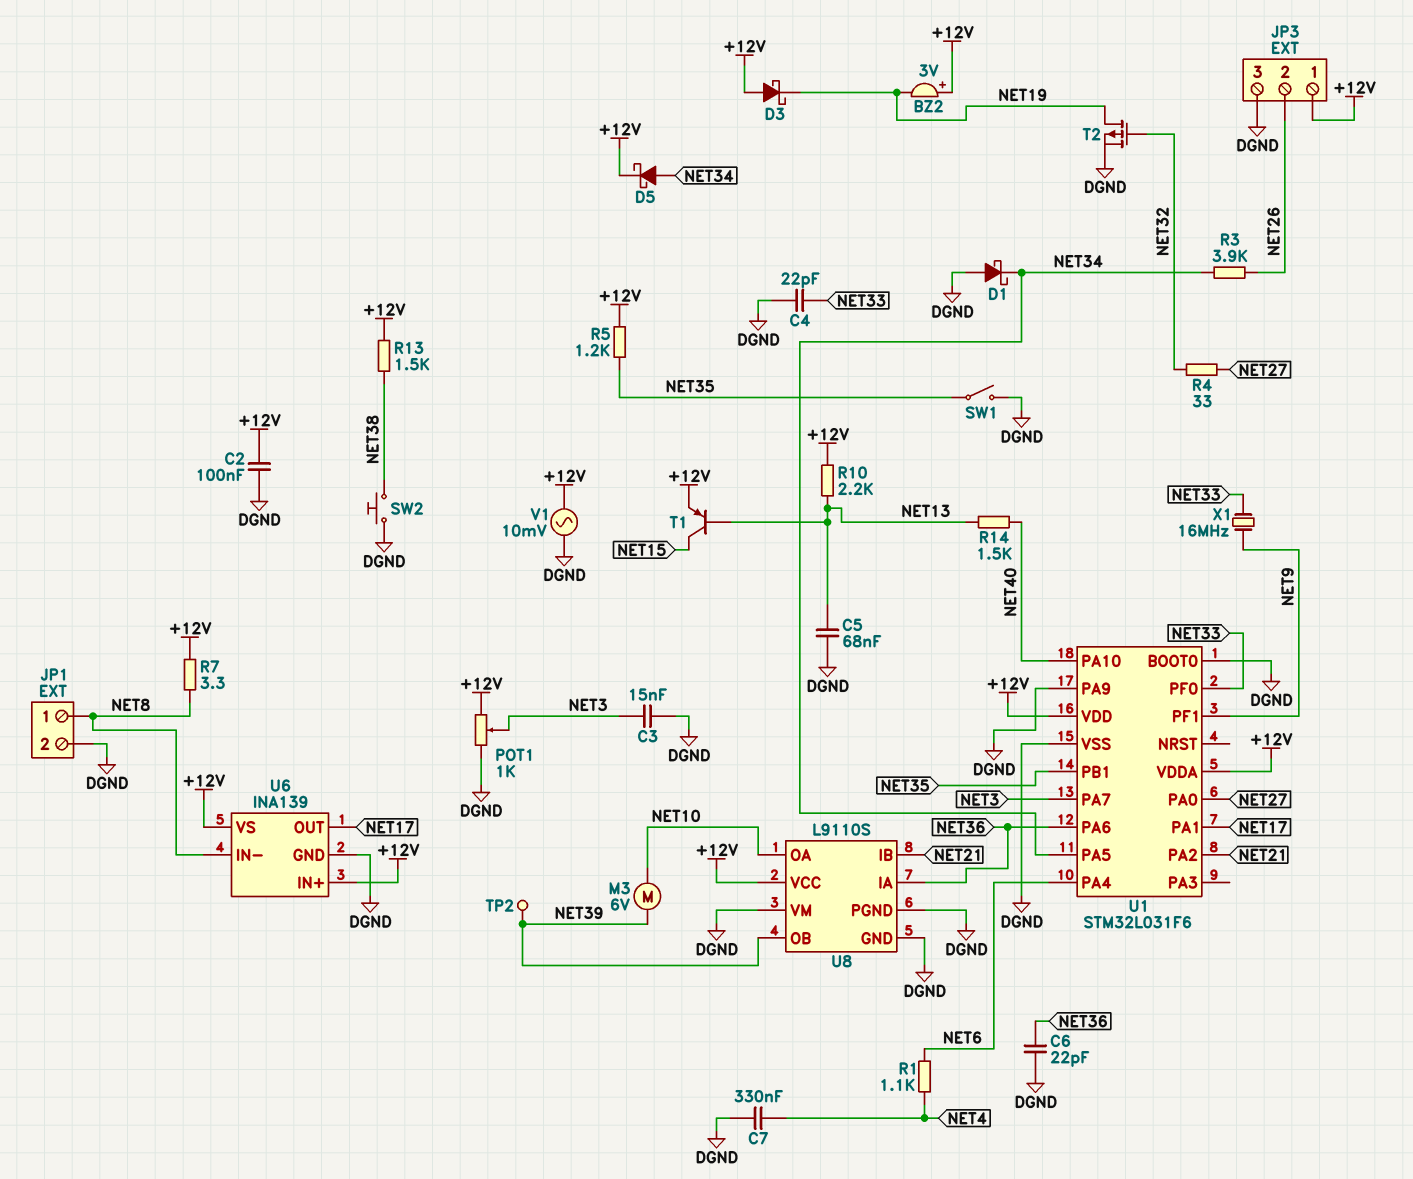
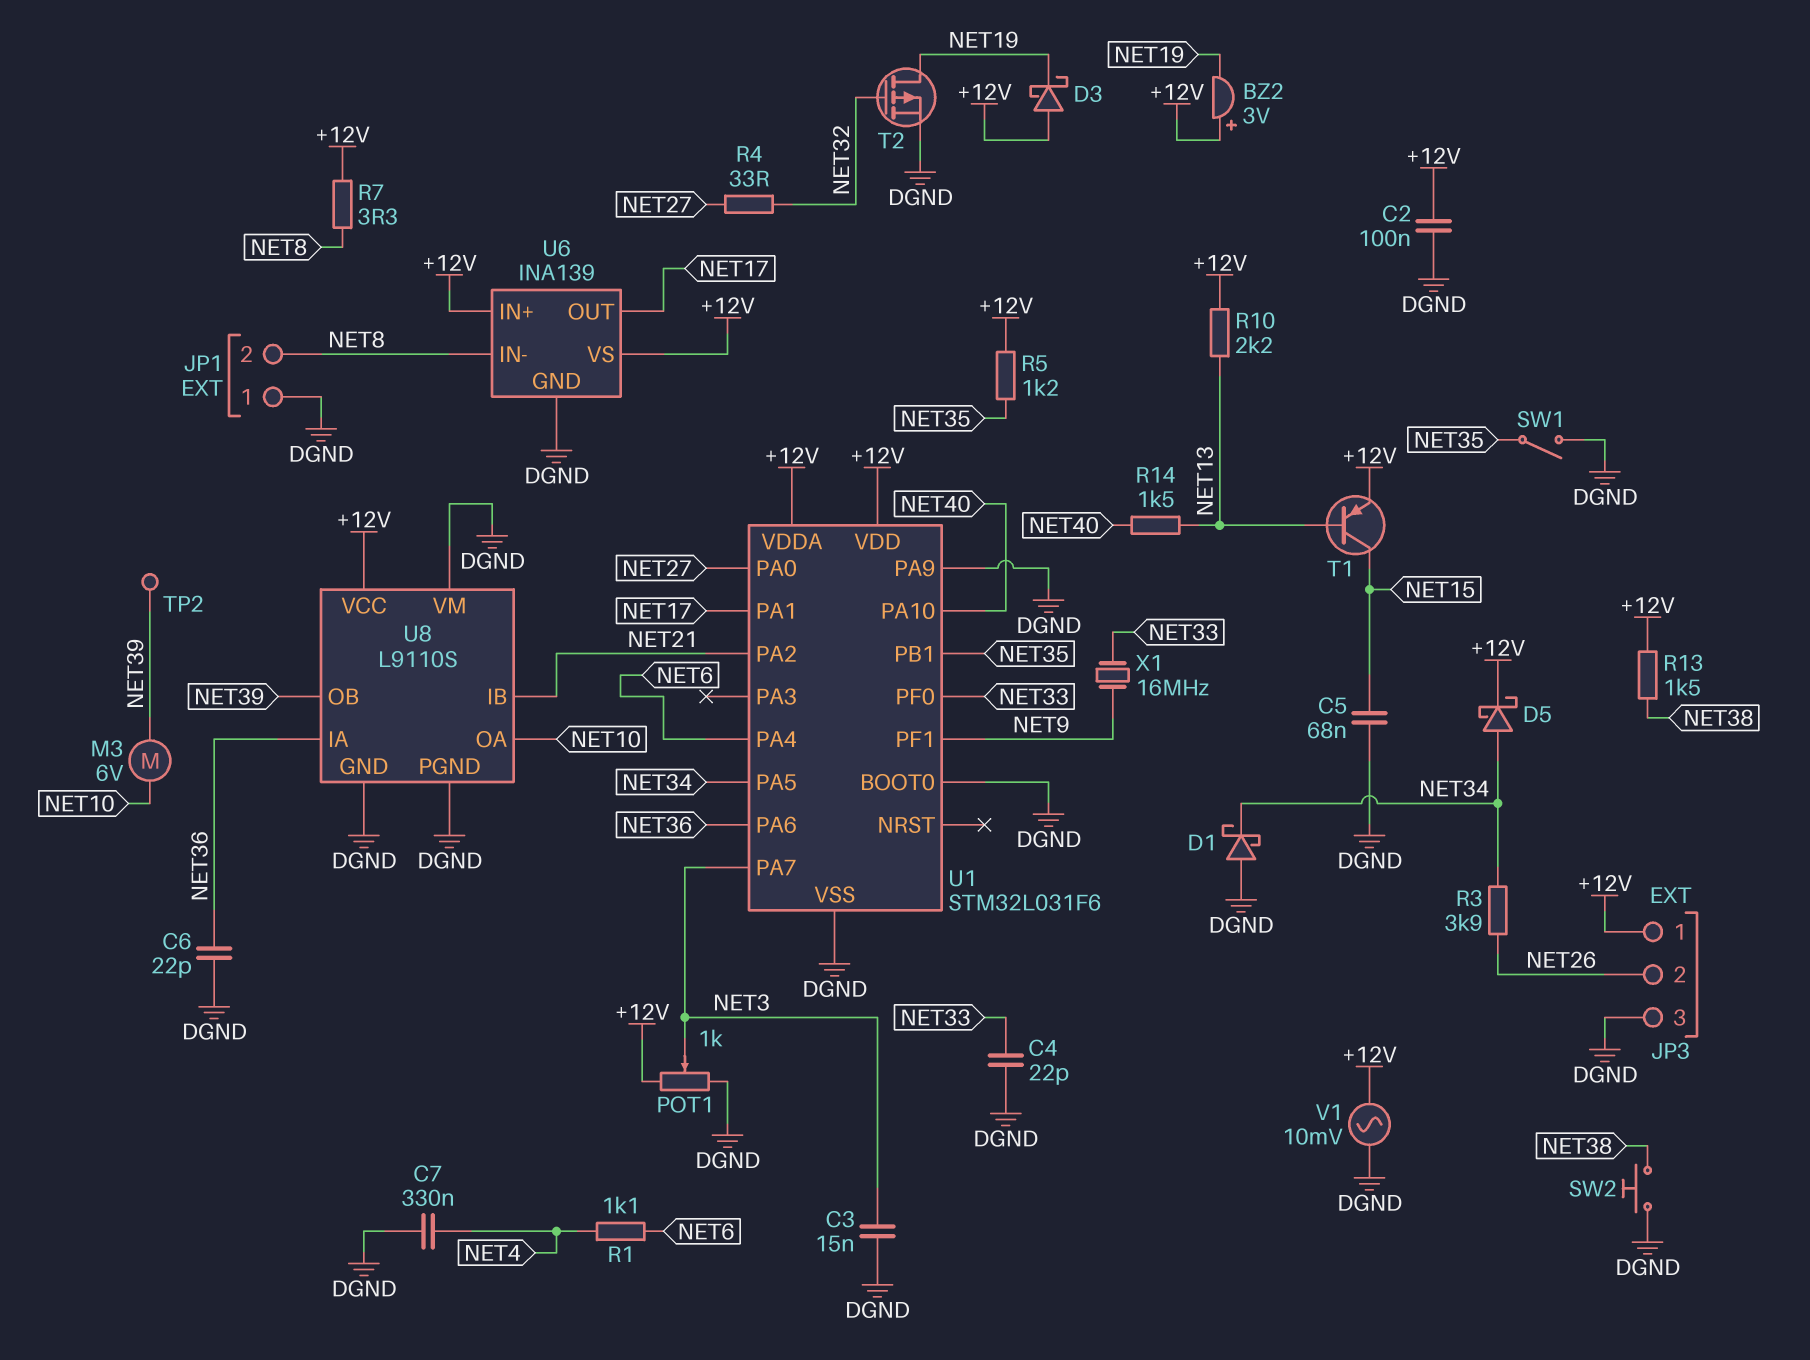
C5: 68nF (DGND, NET13) -> 68nF (DGND, NET15)
JP1 pin 1: NET8 -> DGND
JP1 pin 2: DGND -> NET8

